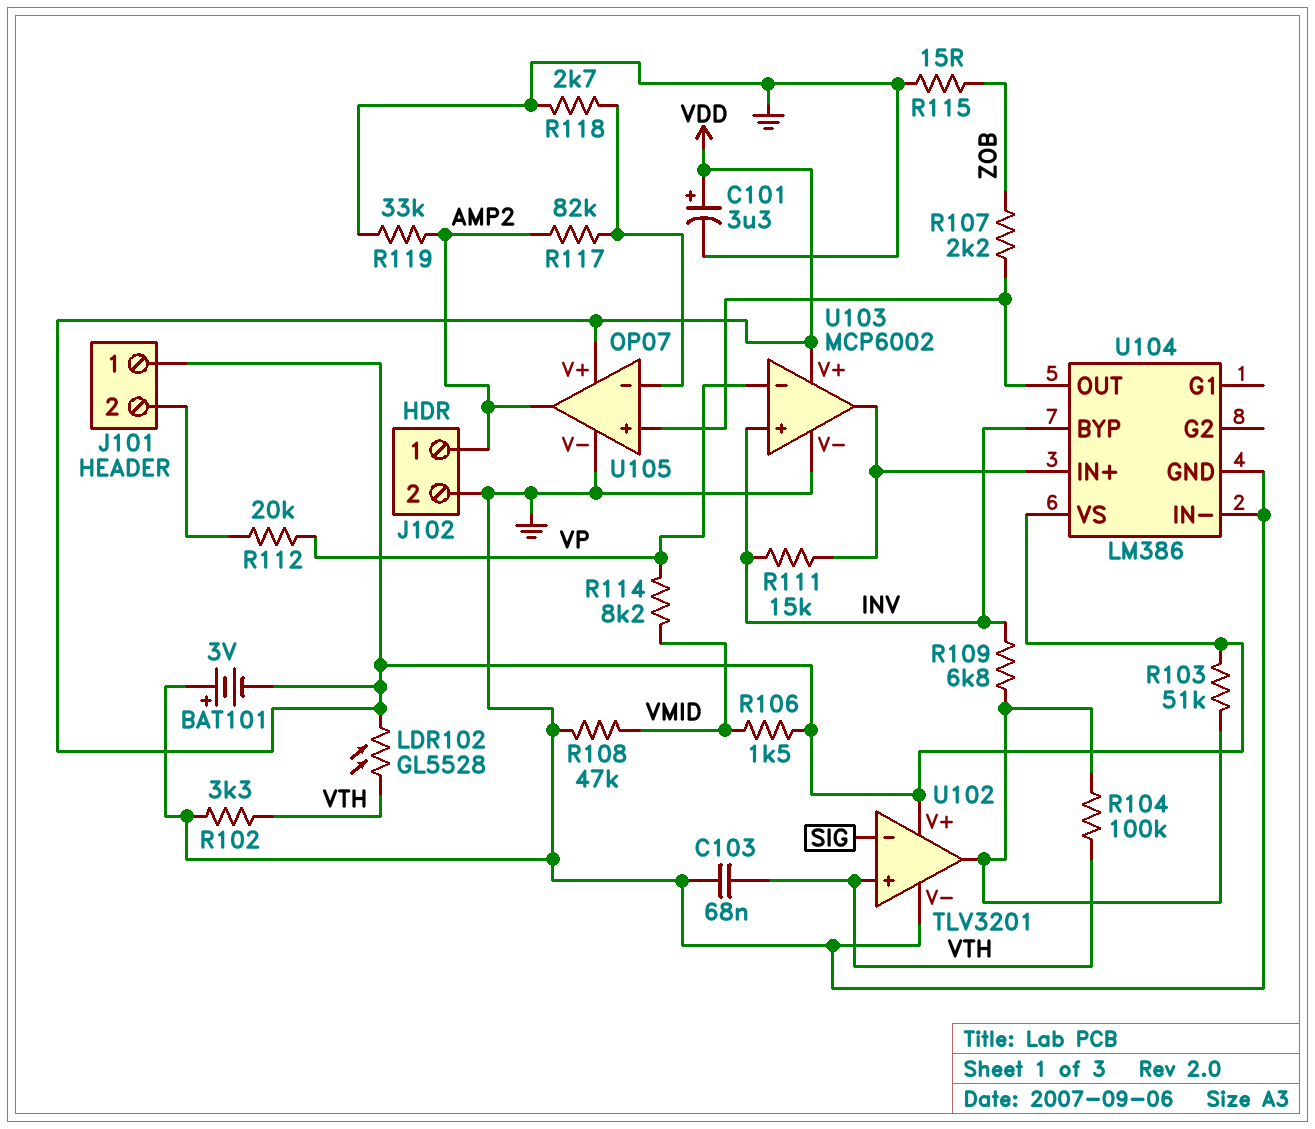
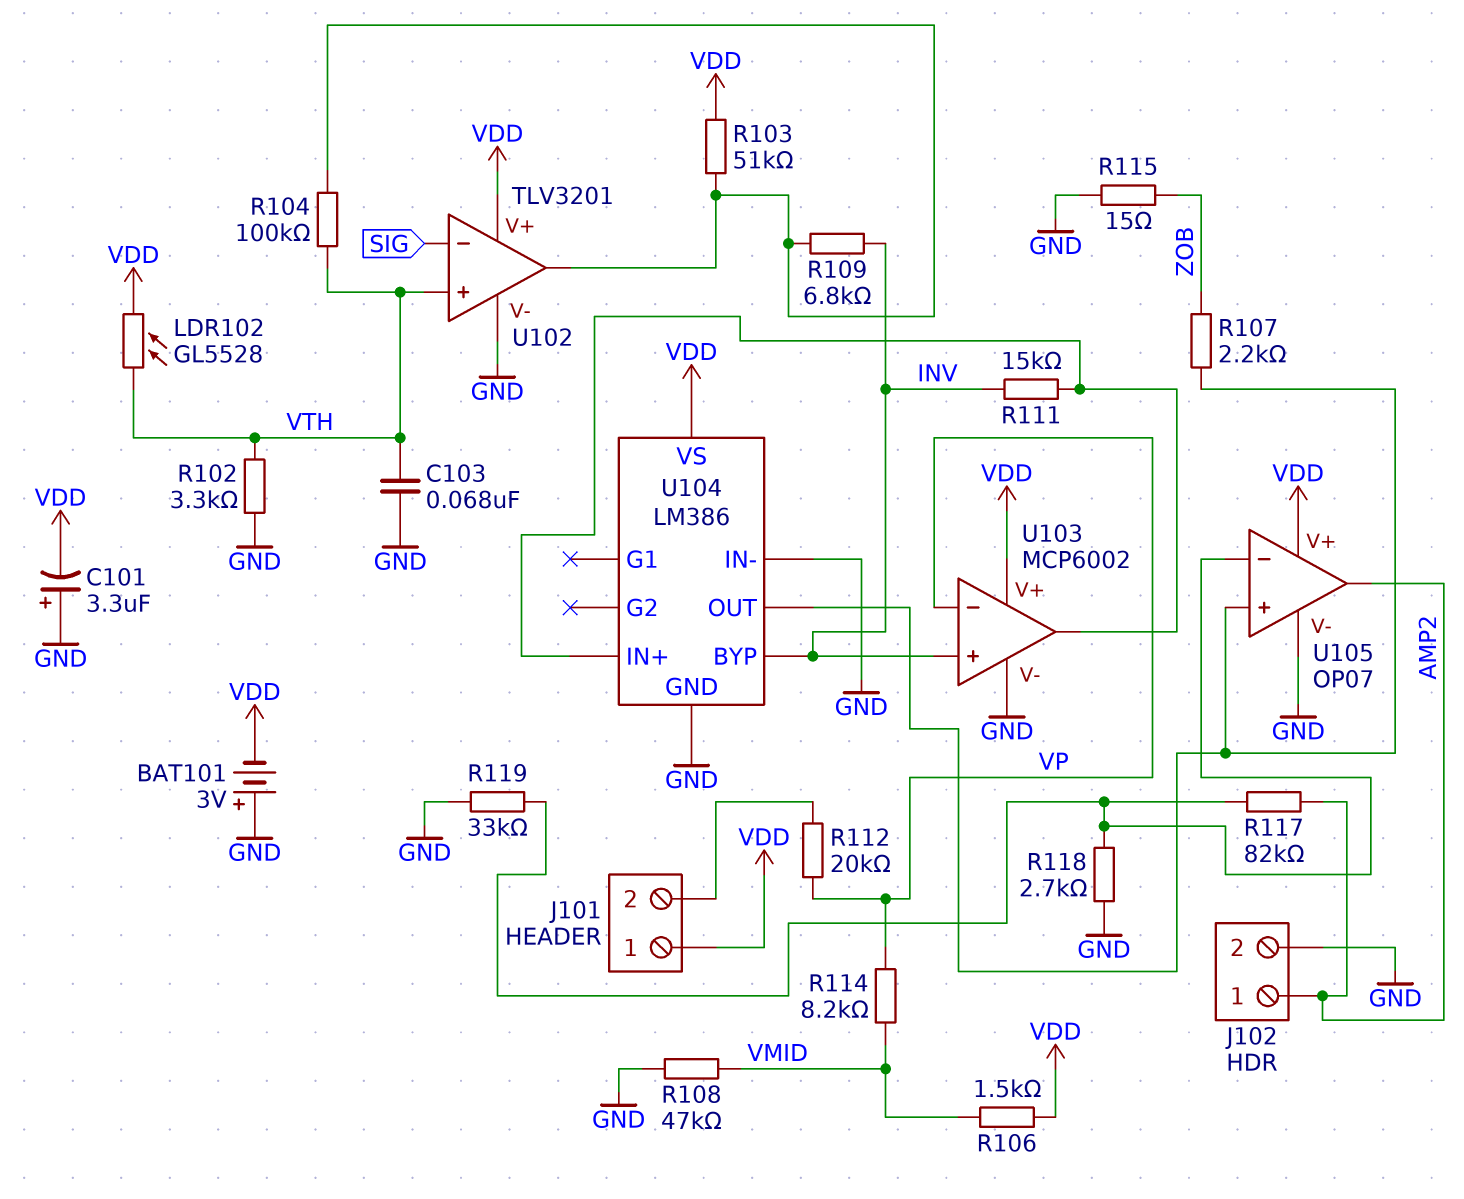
C101: 3.3uF (plus VDD, minus GND) -> 3.3uF (plus GND, minus VDD)
R119: 33k (AMP2, GND) -> 33k (GND, U105/in-)

